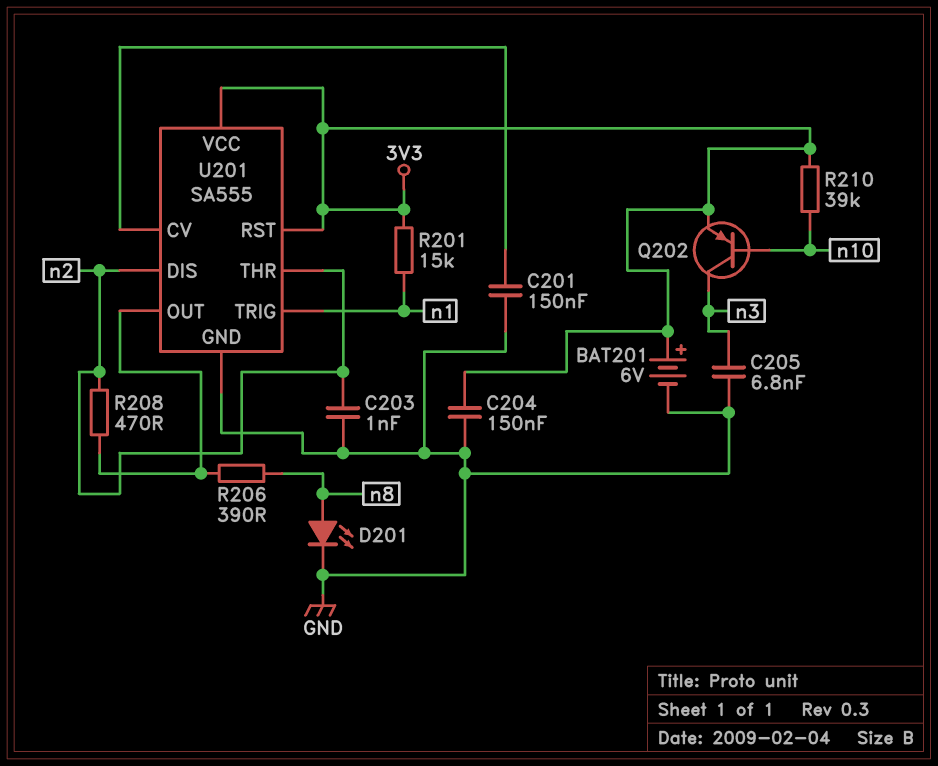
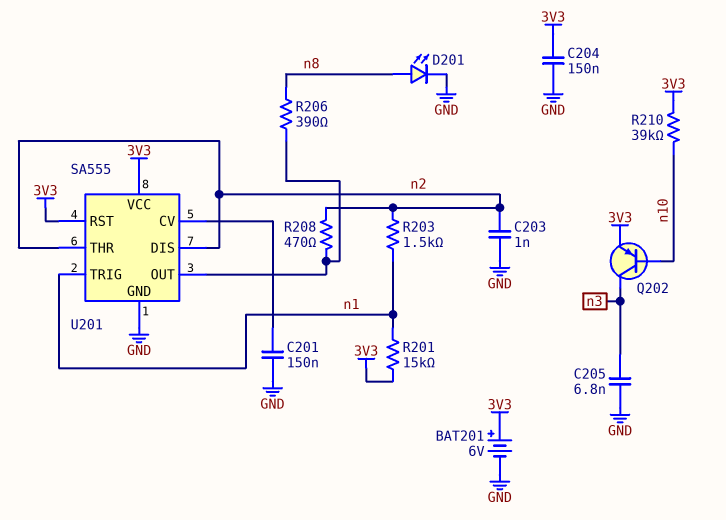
R203: none -> 1.5k (n1, n2)

